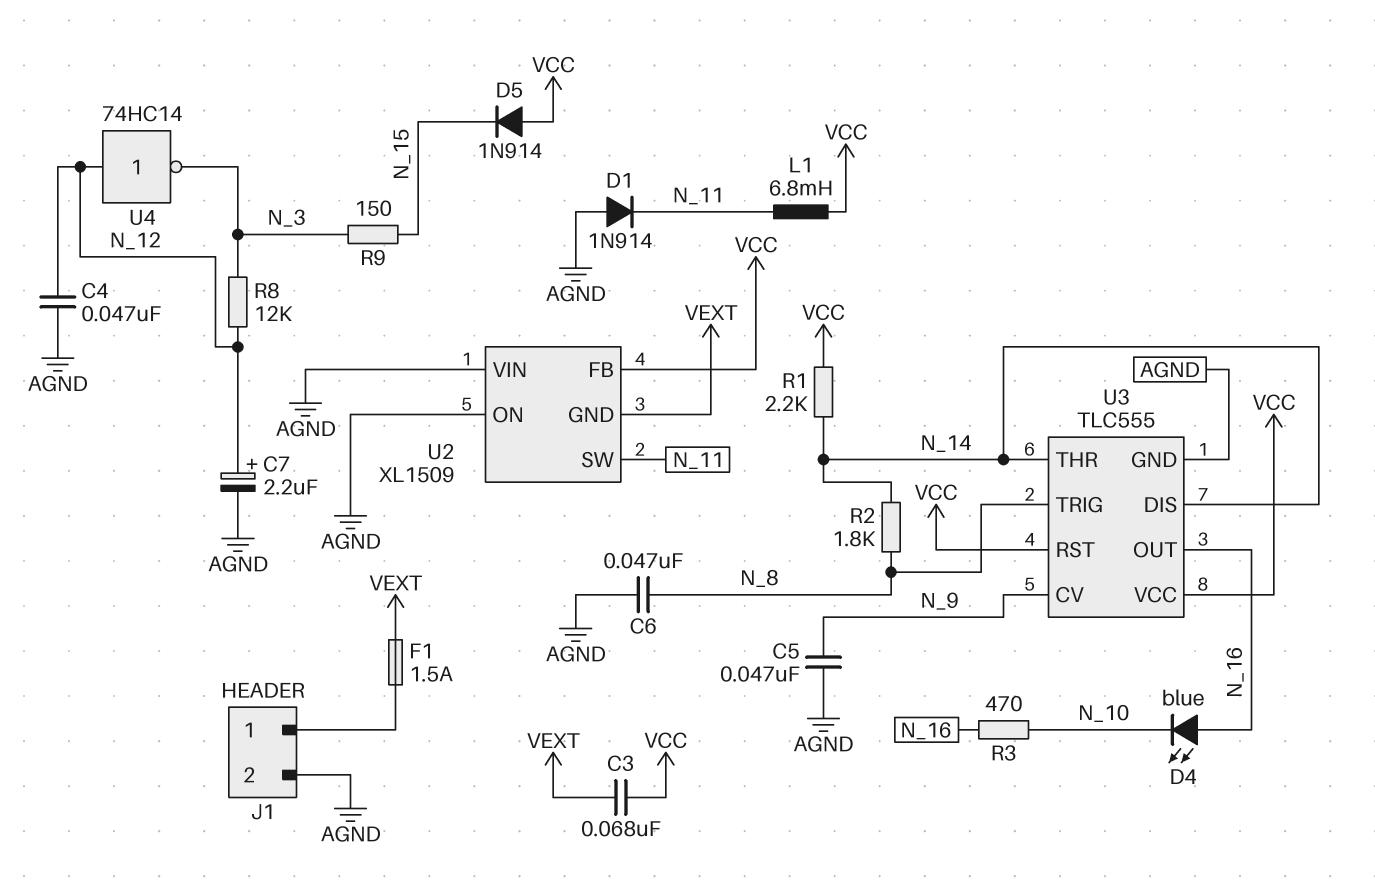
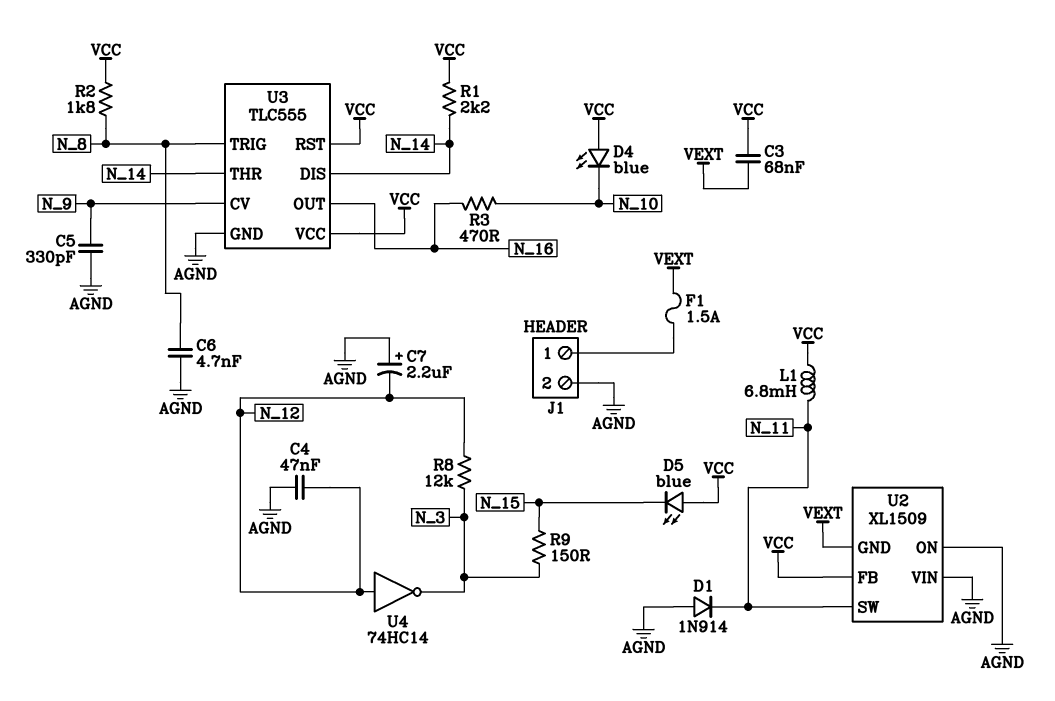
C5: 47nF (AGND, N_9) -> 330pF (AGND, N_9)
C6: 47nF (AGND, N_8) -> 4.7nF (AGND, N_8)
C7: 2.2uF (plus N_12, minus AGND) -> 2.2uF (plus AGND, minus N_12)
D4: LED blue (A N_16, K N_10) -> LED blue (A VCC, K N_10)
D5: diode 1N914 (A VCC, K N_15) -> LED blue (A VCC, K N_15)
R2: 1.8k (N_8, N_14) -> 1.8k (N_8, VCC)

